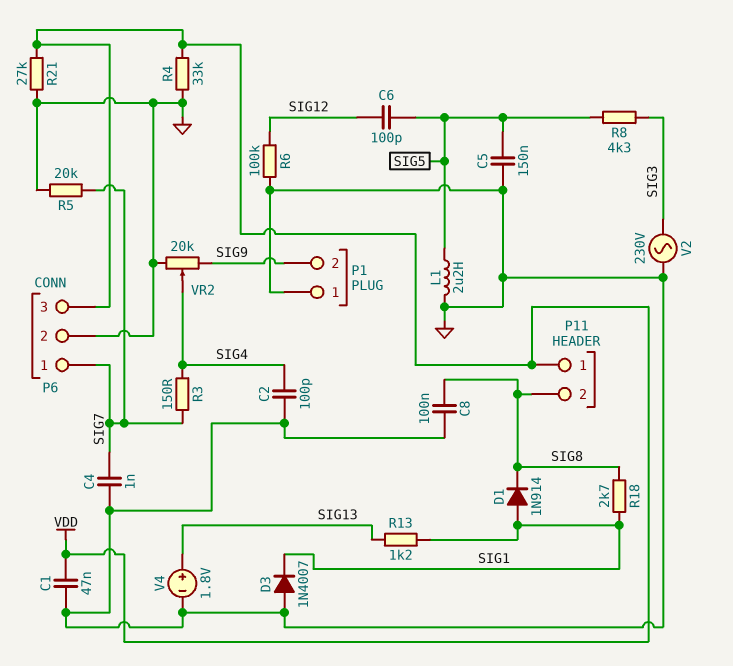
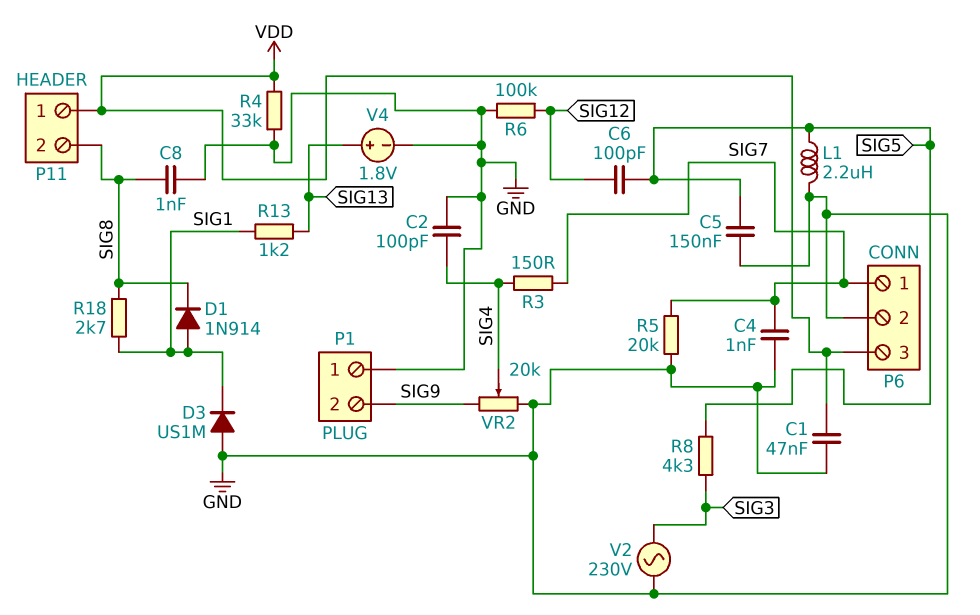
C8: 100nF (GND, SIG8) -> 1nF (GND, SIG8)
D3: diode 1N4007 (A GND, K SIG1) -> diode US1M (A GND, K SIG1)
R21: 27k (GND, VDD) -> none

